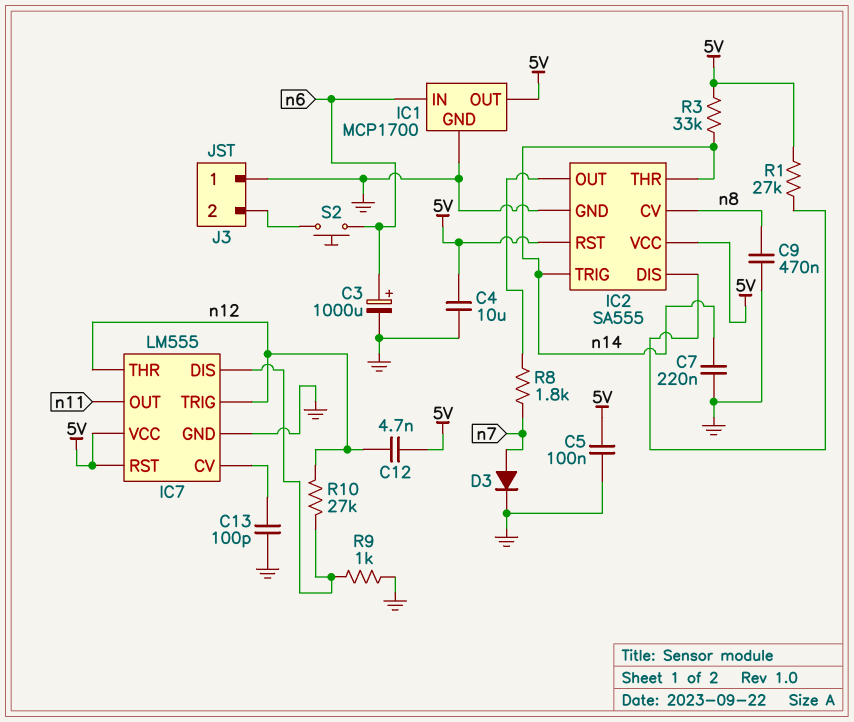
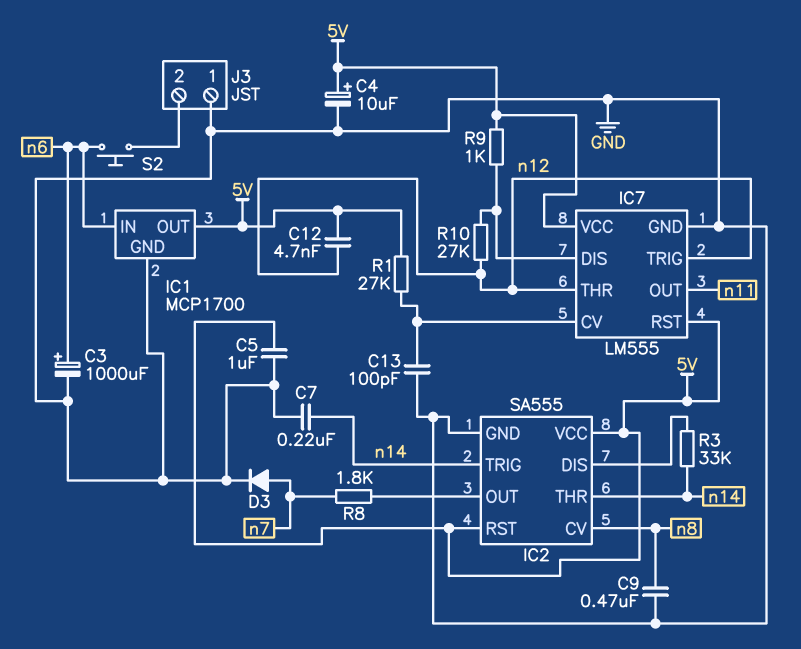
C4: 10uF (5V, GND) -> 10uF (plus 5V, minus GND)
C5: 100nF (5V, GND) -> 1uF (5V, GND)
R1: 27k (5V, IC2/DIS) -> 27k (5V, IC7/CV)
R3: 33k (5V, n14) -> 33k (IC2/DIS, n14)
R9: 1k (GND, IC7/DIS) -> 1k (5V, IC7/DIS)

